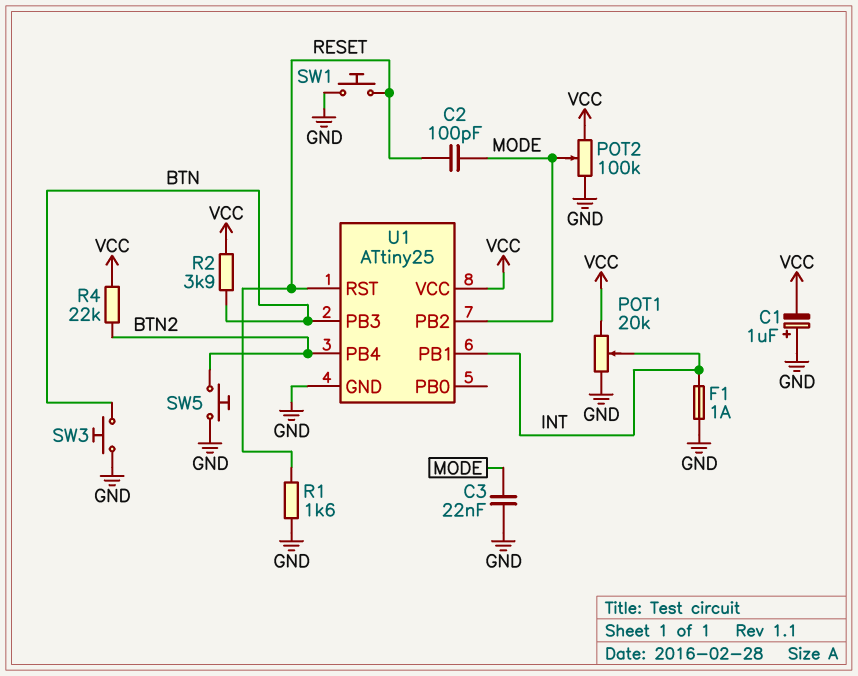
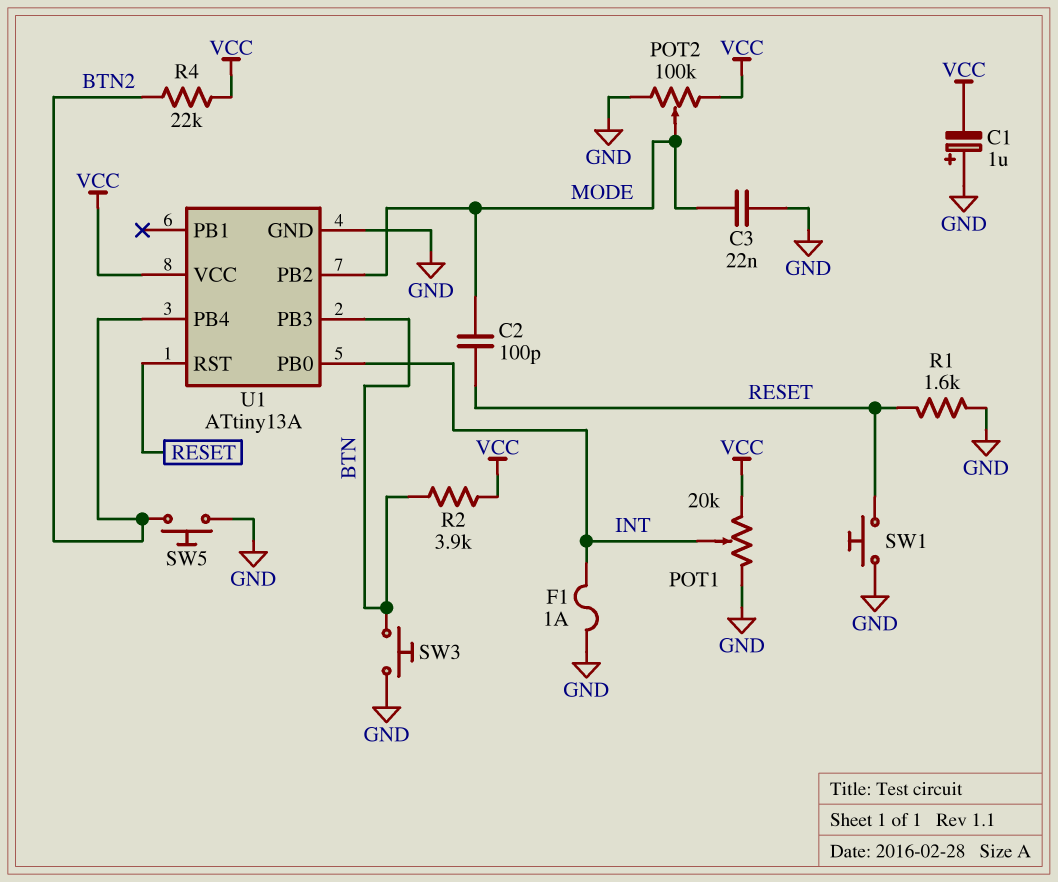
U1: ATtiny25 -> ATtiny13A
U1 pin PB0: none -> INT
U1 pin PB1: INT -> none

